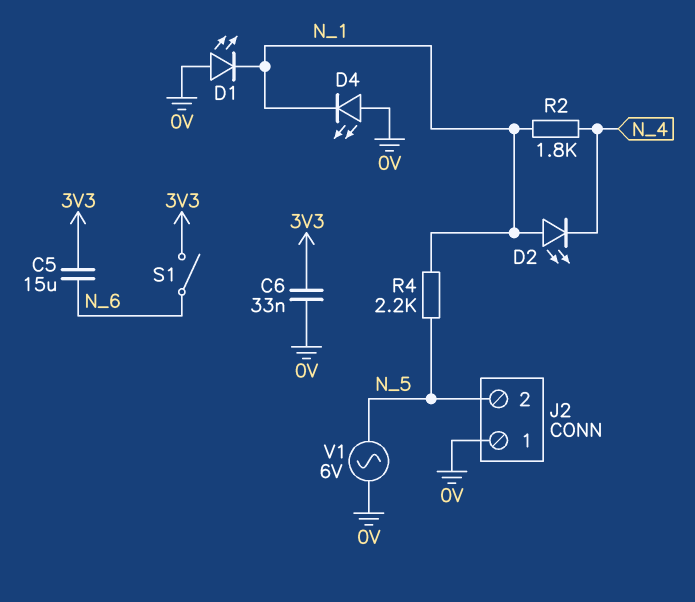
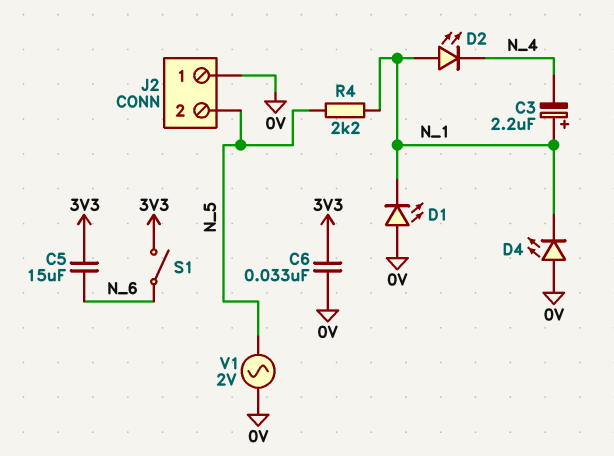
C3: none -> 2.2uF (plus N_1, minus N_4)
R2: 1.8k (N_1, N_4) -> none
V1: AC 6V (0V, N_5) -> AC 2V (0V, N_5)

